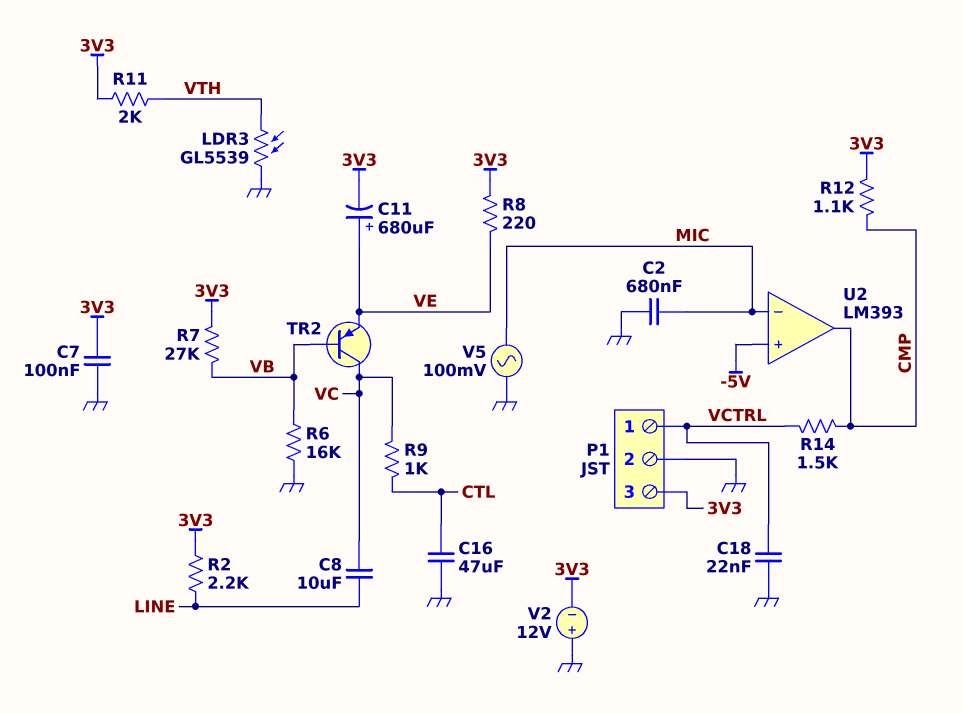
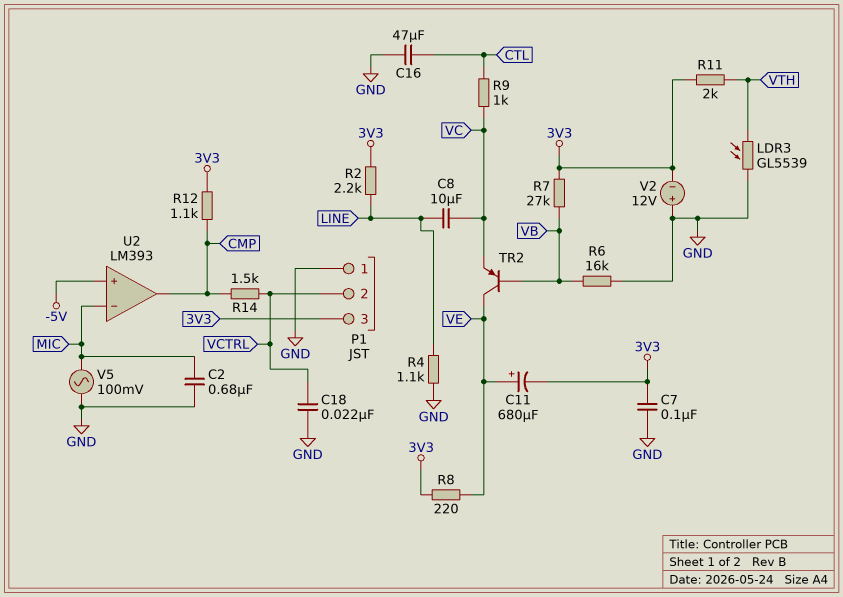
P1 pin 1: VCTRL -> GND
P1 pin 2: GND -> VCTRL
R4: none -> 1.1k (GND, LINE)
TR2: PNP (B VB, C VC, E VE) -> PNP (B VB, C VE, E VC)

